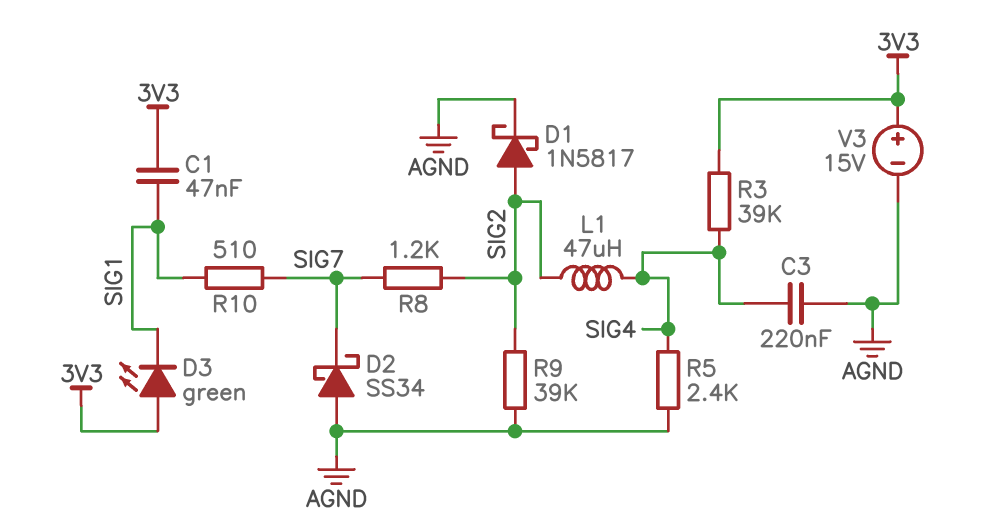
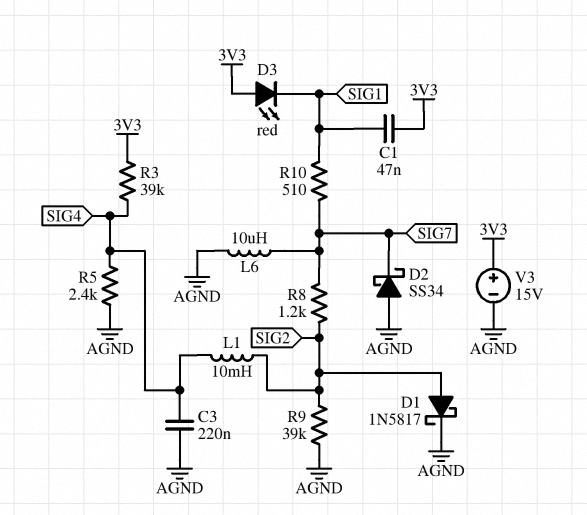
D3: LED green (A 3V3, K SIG1) -> LED red (A 3V3, K SIG1)
L1: 47uH (SIG2, SIG4) -> 10mH (SIG2, SIG4)
L6: none -> 10uH (AGND, SIG7)

